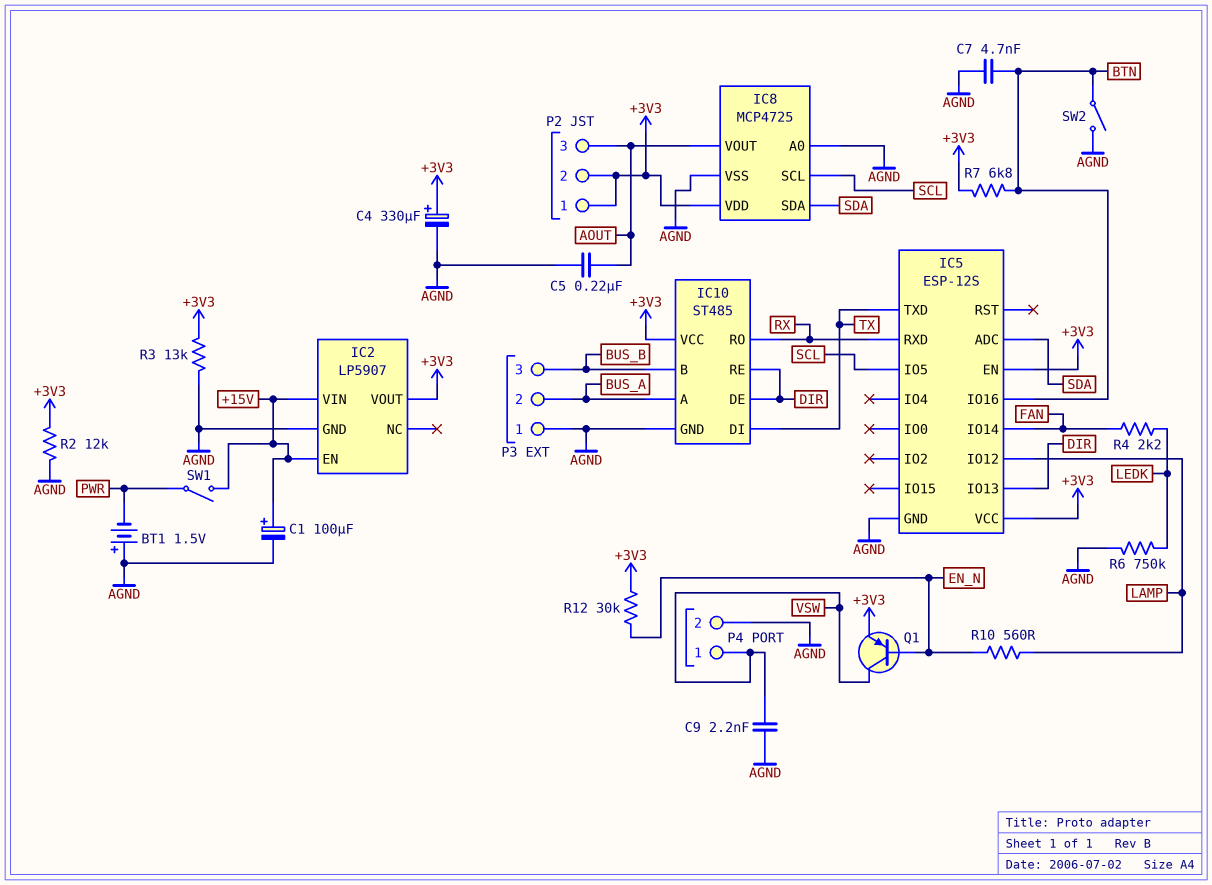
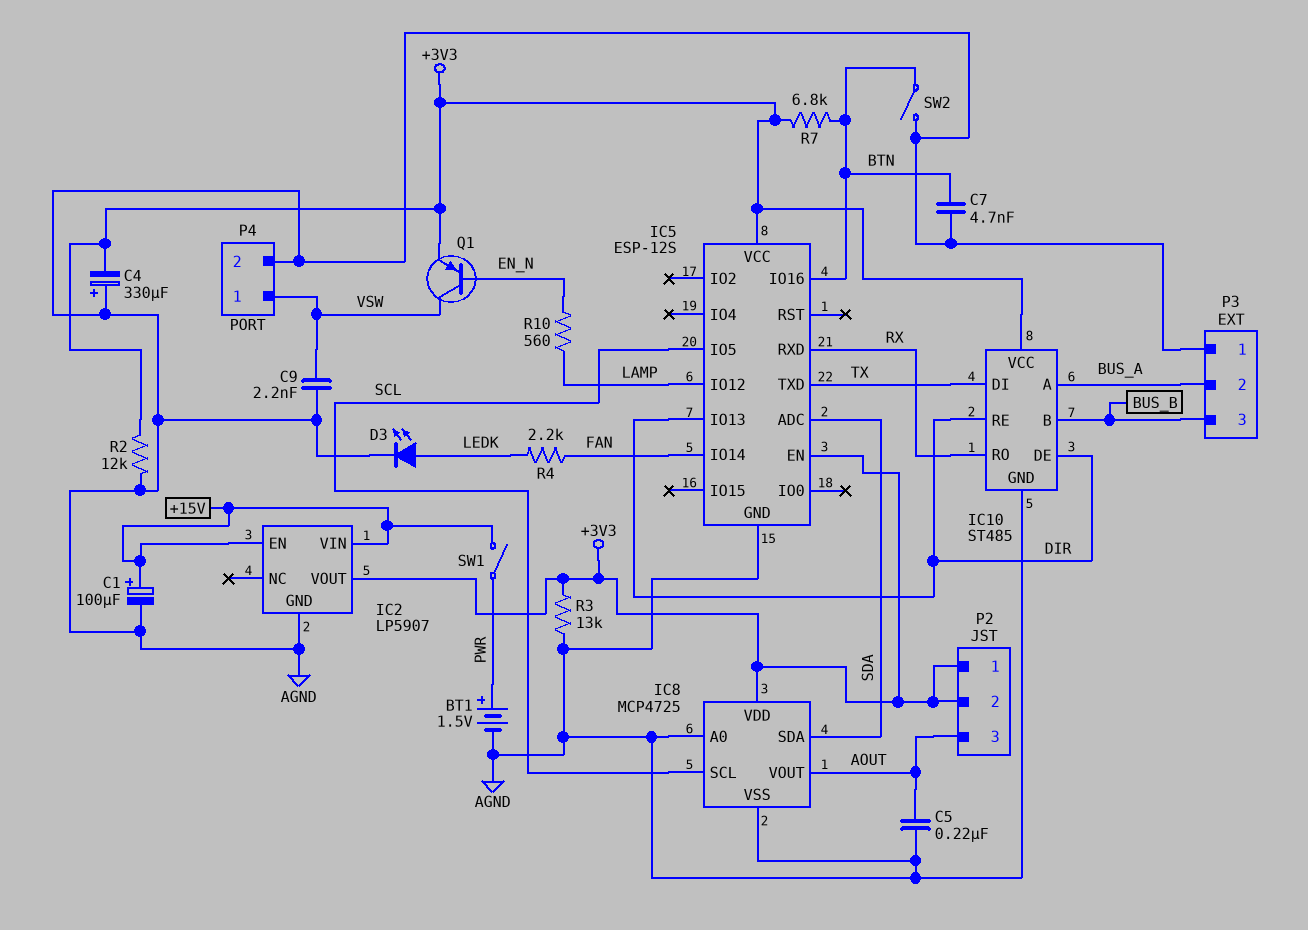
BT1: 1.5V (plus AGND, minus PWR) -> 1.5V (plus PWR, minus AGND)
C4: 330uF (plus +3V3, minus AGND) -> 330uF (plus AGND, minus +3V3)
D3: none -> LED (A LEDK, K AGND)
R6: 750k (AGND, LEDK) -> none
R12: 30k (+3V3, EN_N) -> none

